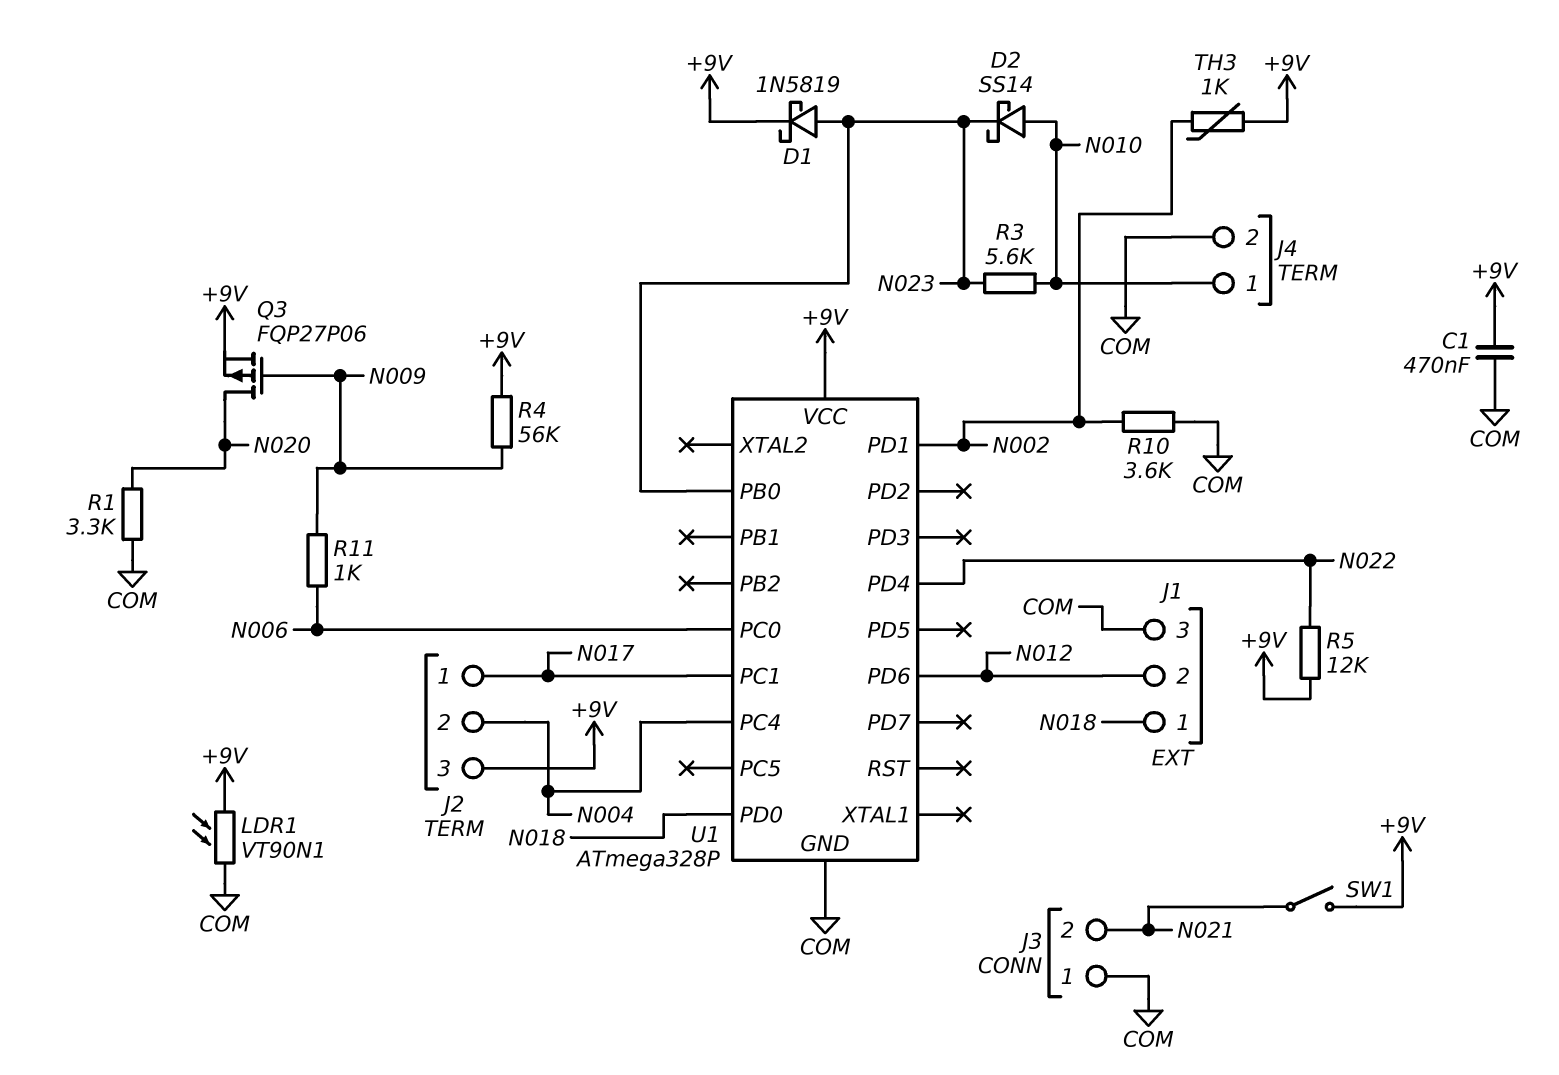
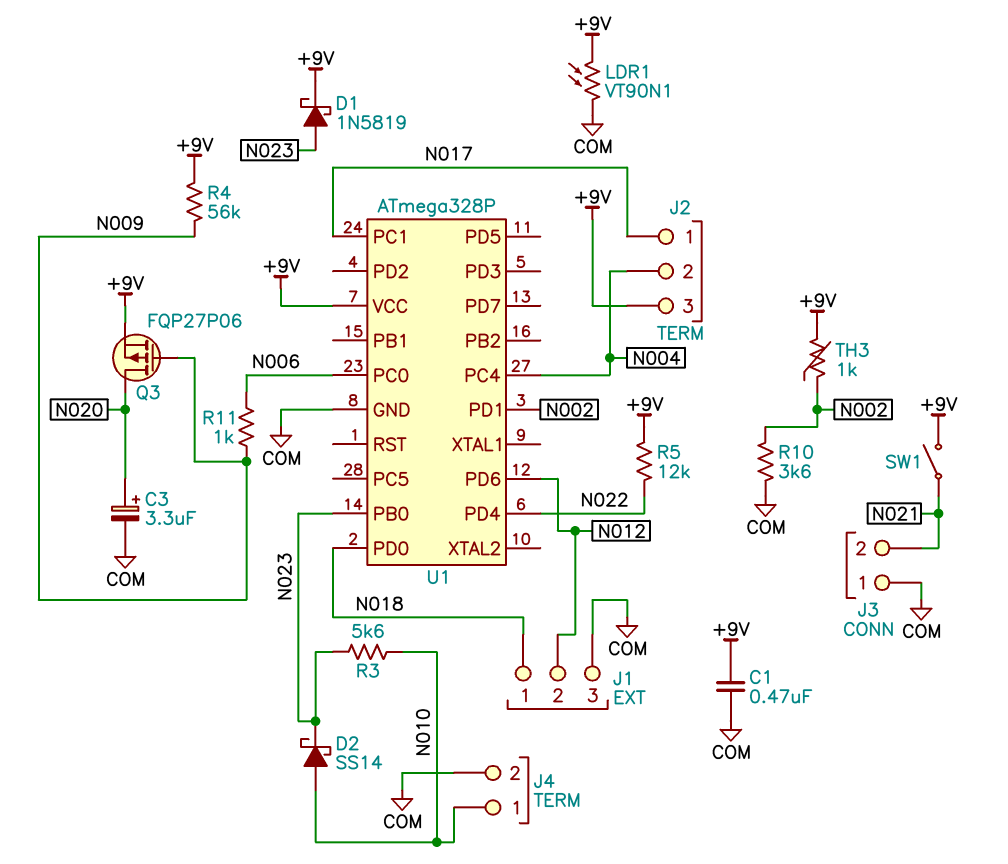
C3: none -> 3.3uF (plus N020, minus COM)
R1: 3.3k (COM, N020) -> none

